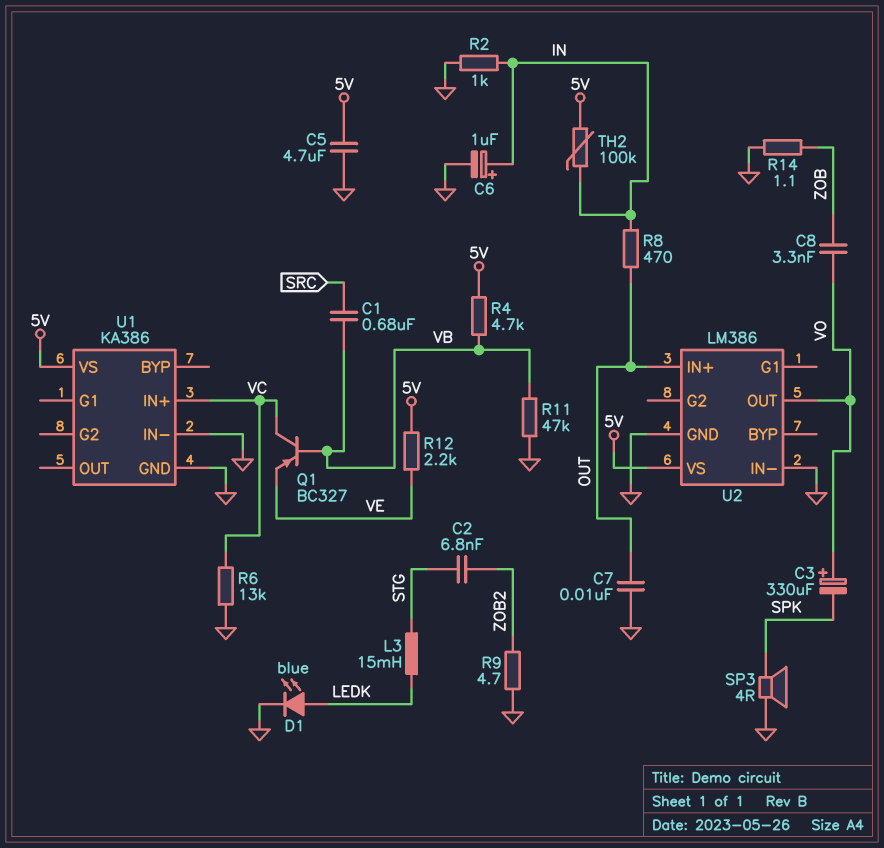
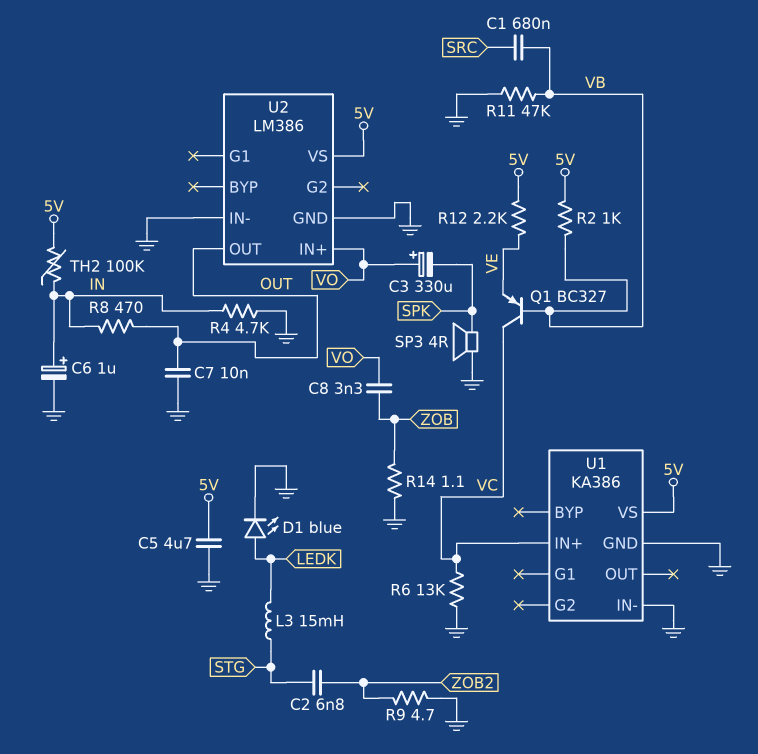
R2: 1k (GND, IN) -> 1k (5V, VB)
R4: 4.7k (5V, VB) -> 4.7k (GND, IN)
U2 pin IN+: OUT -> VO
U2 pin OUT: VO -> OUT

